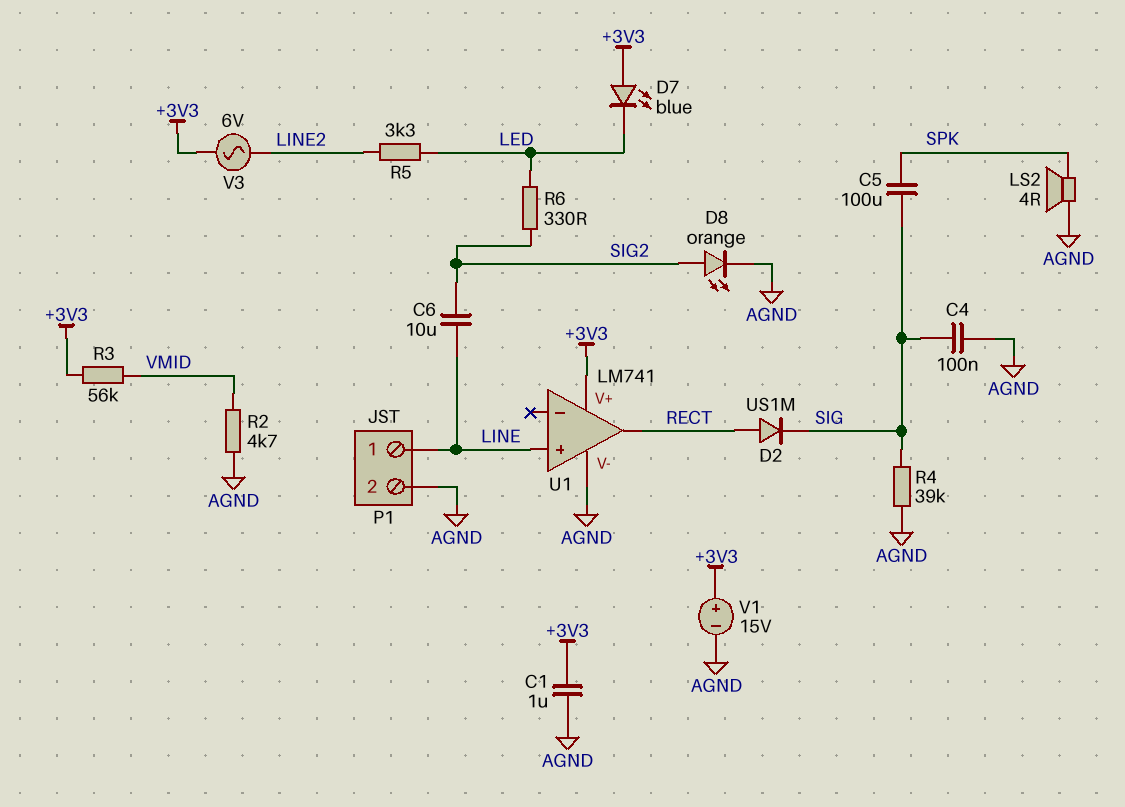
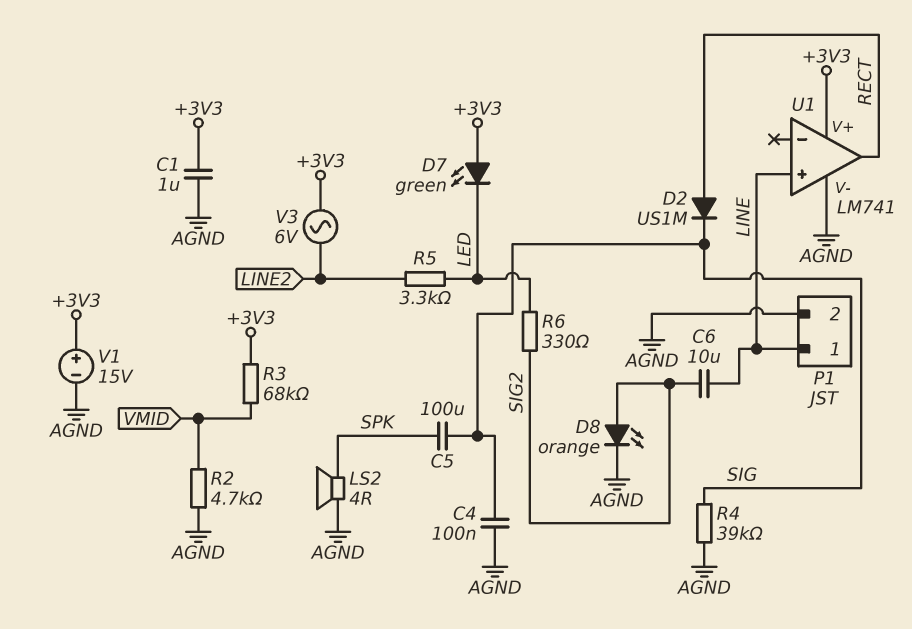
D7: LED blue (A +3V3, K LED) -> LED green (A +3V3, K LED)
R3: 56k (+3V3, VMID) -> 68k (+3V3, VMID)

